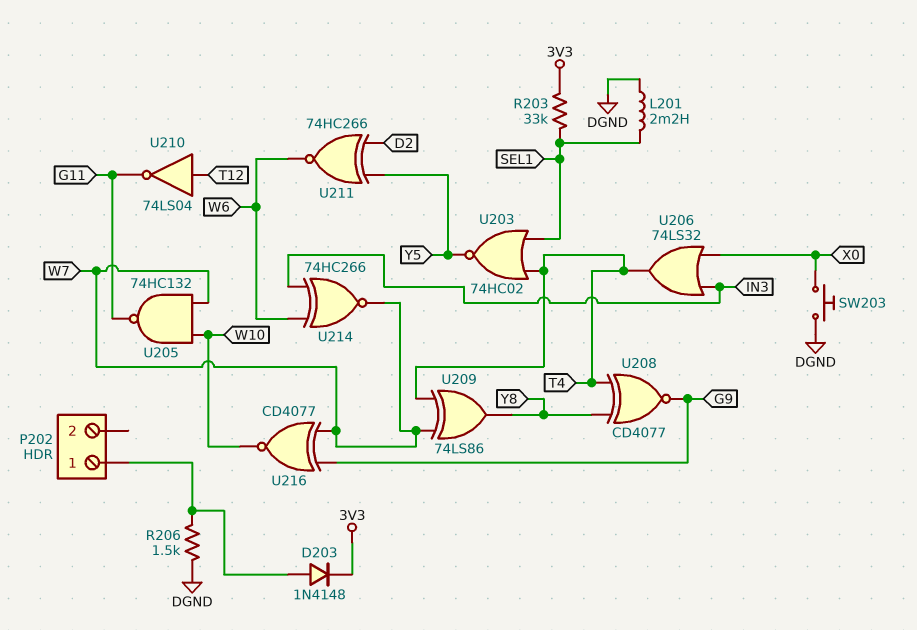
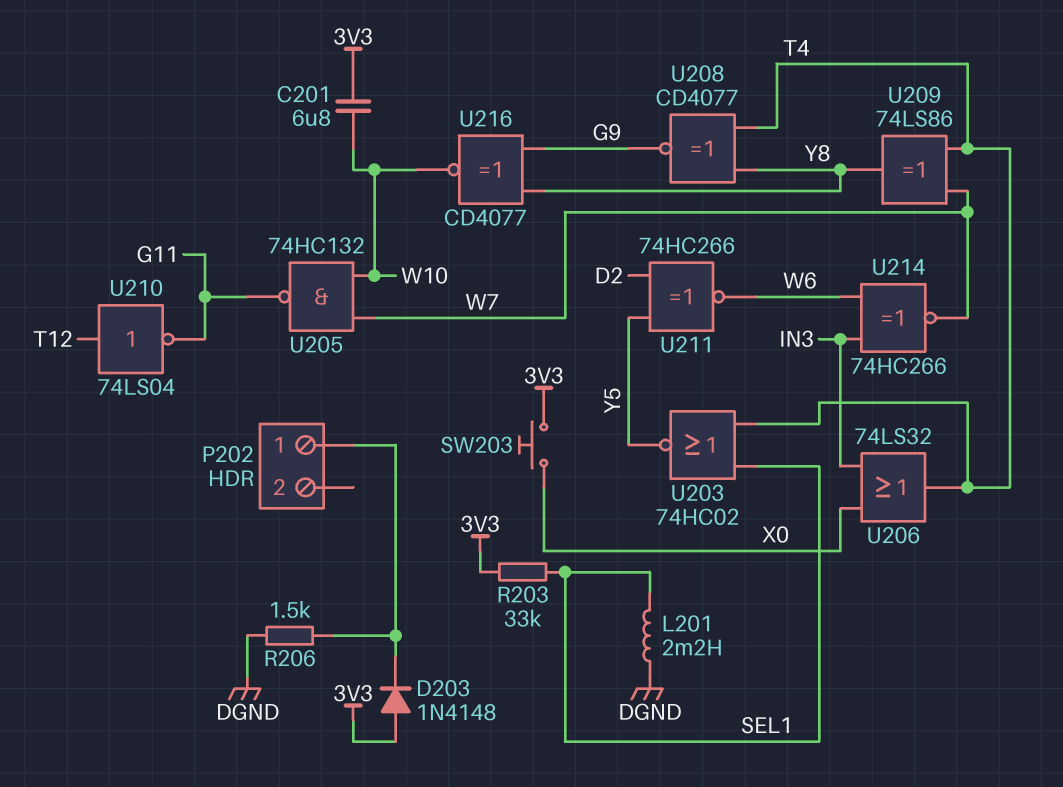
C201: none -> 6.8uF (3V3, W10)
D203: diode 1N4148 (A P202/1, K 3V3) -> diode 1N4148 (A 3V3, K P202/1)
SW203: button (DGND, X0) -> button (3V3, X0)
U216: XNOR CD4077 (in G9, in W7, out W10) -> XNOR CD4077 (in G9, in Y8, out W10)

